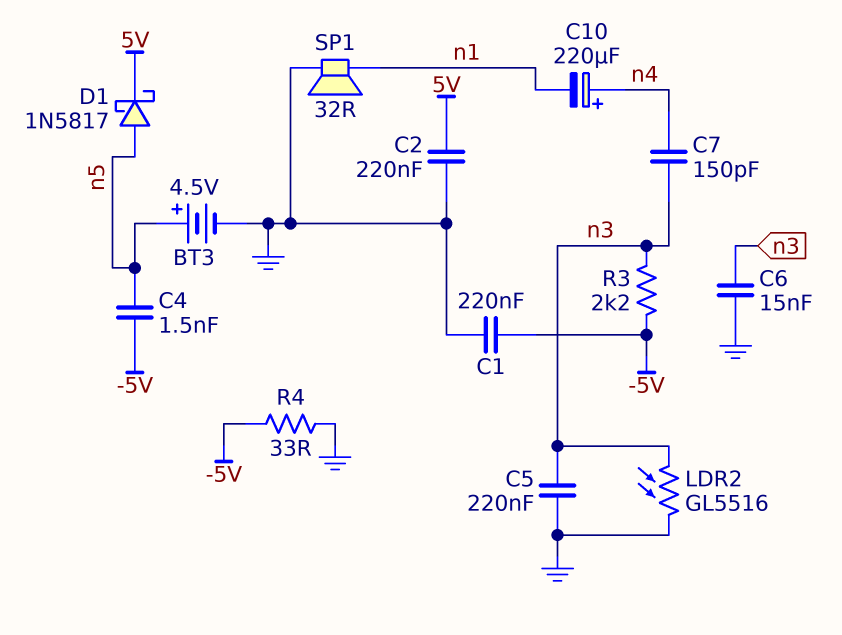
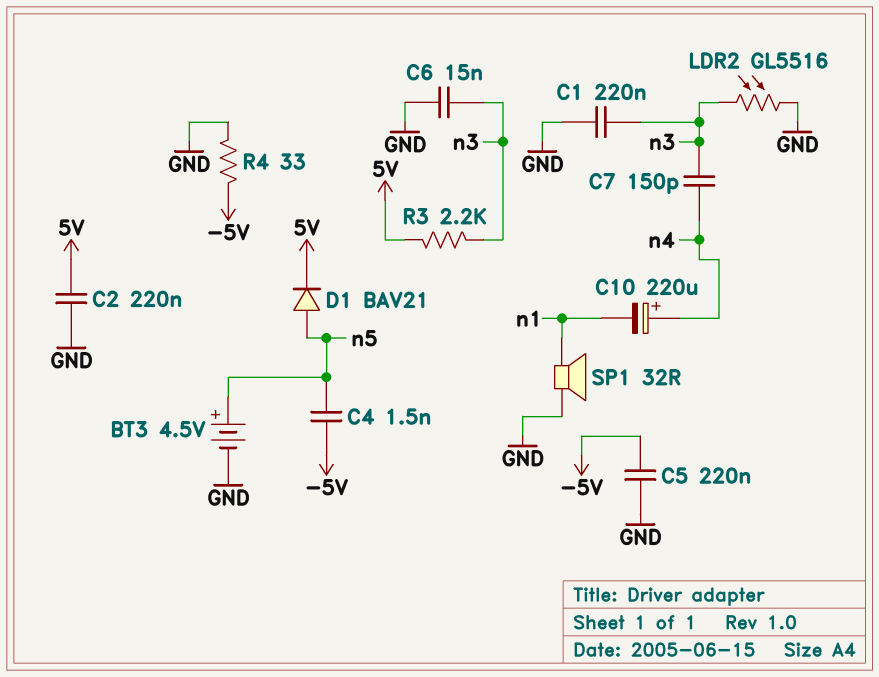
C1: 220nF (-5V, GND) -> 220nF (GND, n3)
C5: 220nF (GND, n3) -> 220nF (-5V, GND)
D1: schottky 1N5817 (A n5, K 5V) -> diode BAV21 (A n5, K 5V)
R3: 2.2k (-5V, n3) -> 2.2k (5V, n3)

